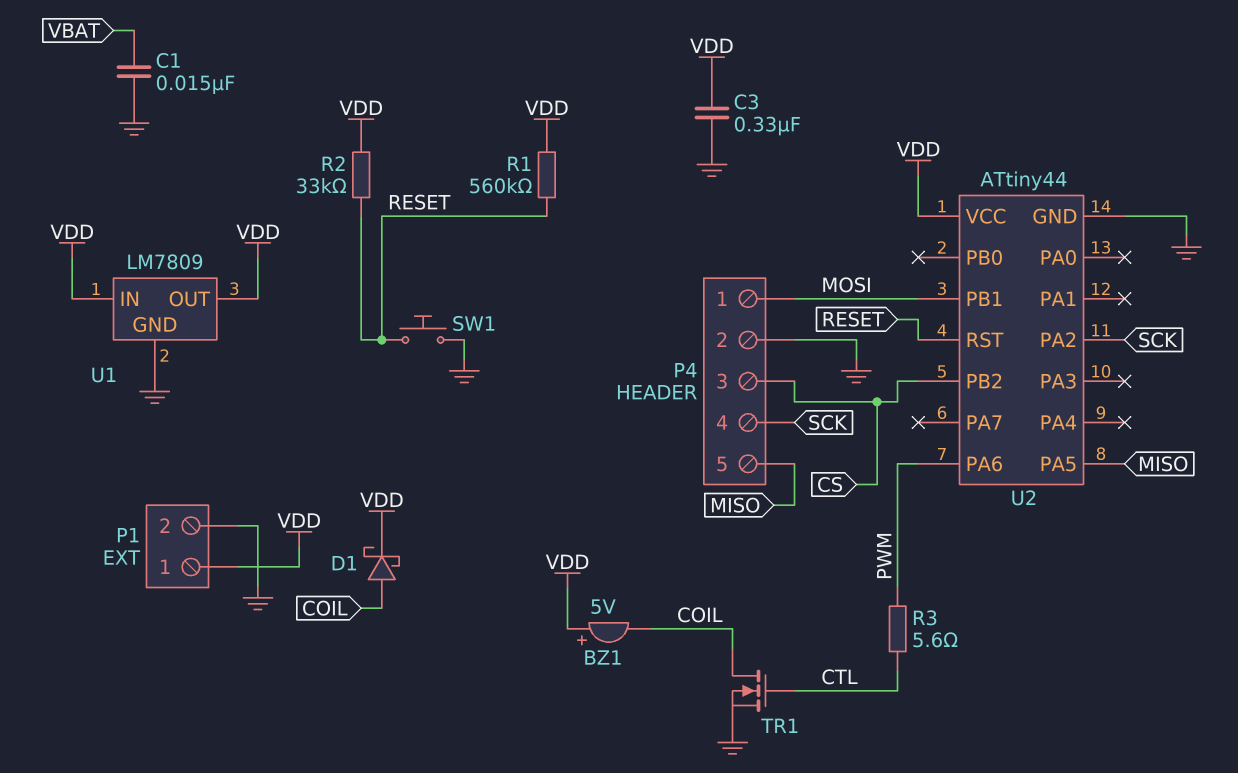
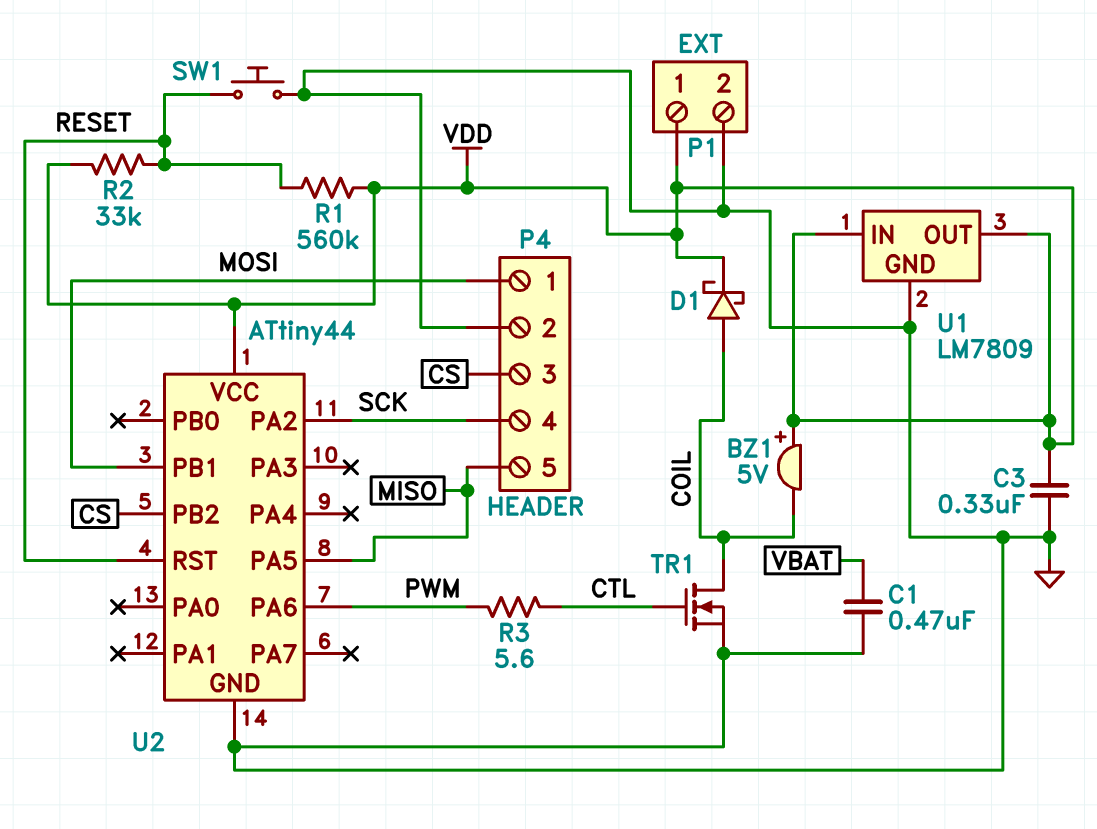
C1: 15nF (GND, VBAT) -> 470nF (GND, VBAT)

